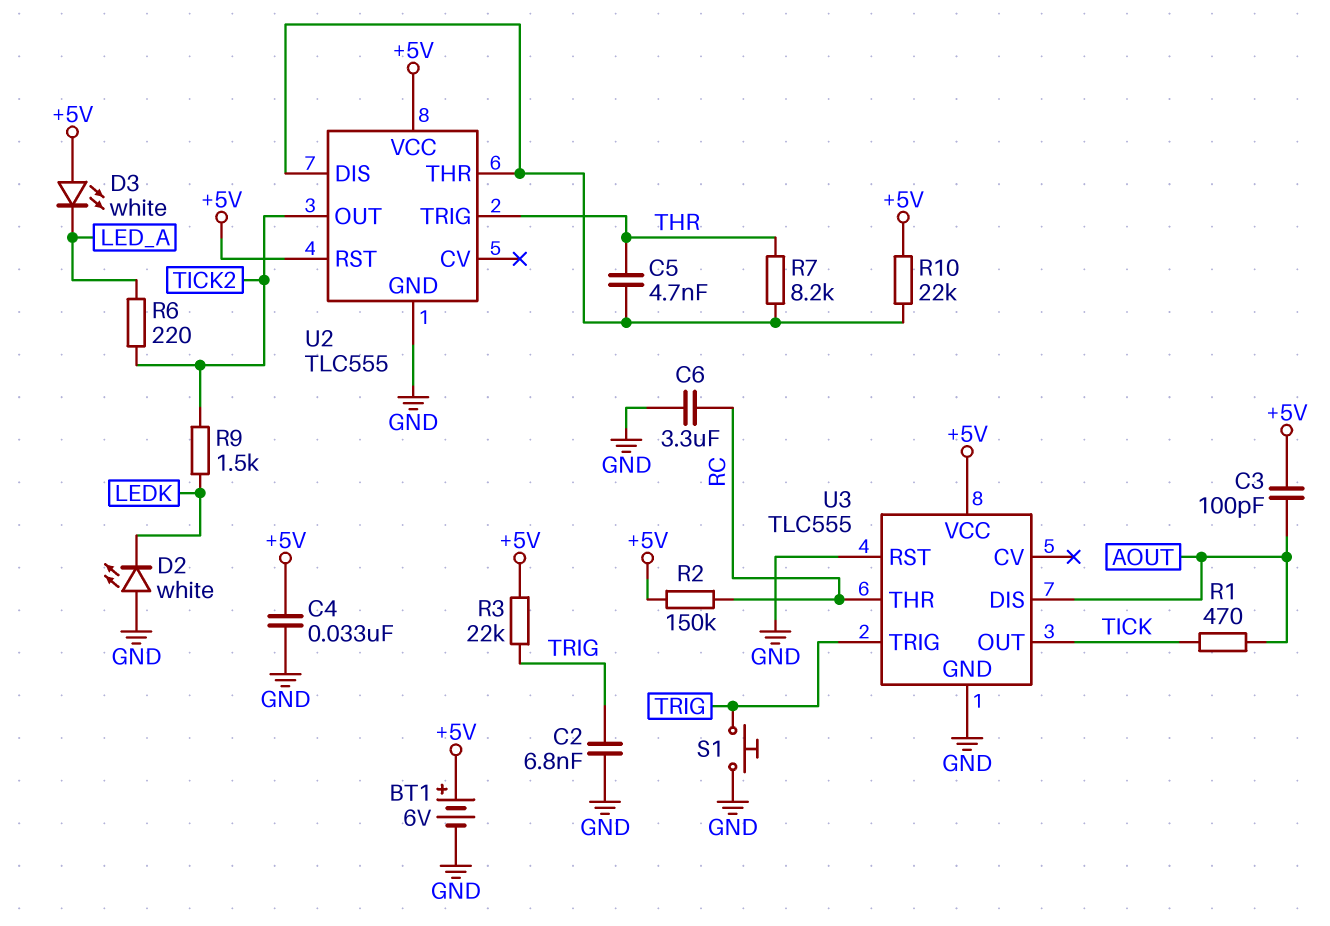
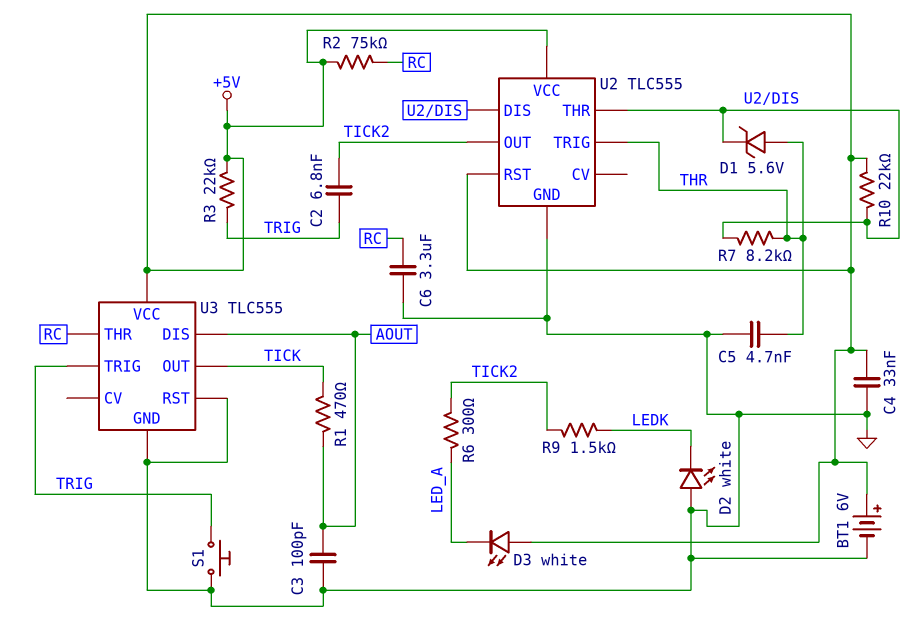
C2: 6.8nF (GND, TRIG) -> 6.8nF (TICK2, TRIG)
C3: 100pF (+5V, AOUT) -> 100pF (AOUT, GND)
C5: 4.7nF (THR, U2/DIS) -> 4.7nF (GND, THR)
D1: none -> zener 5.6V (A THR, K U2/DIS)
R2: 150k (+5V, RC) -> 75k (+5V, RC)
R6: 220 (LED_A, TICK2) -> 300 (LED_A, TICK2)

